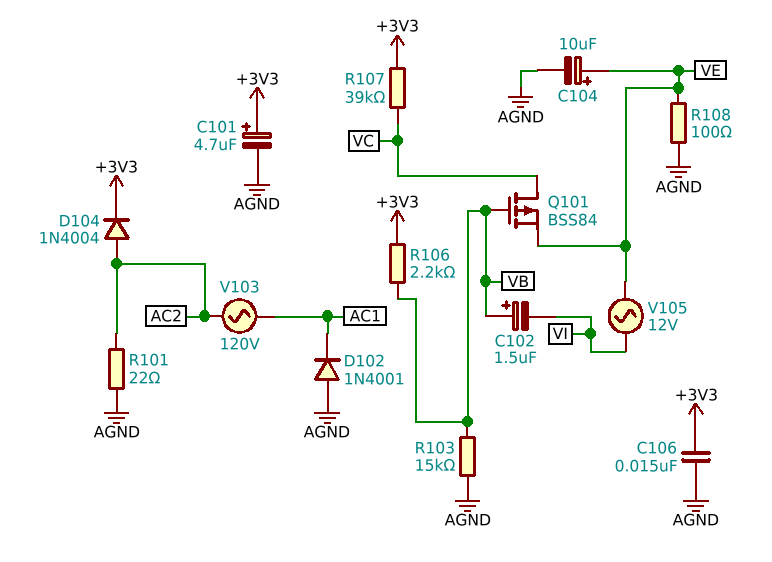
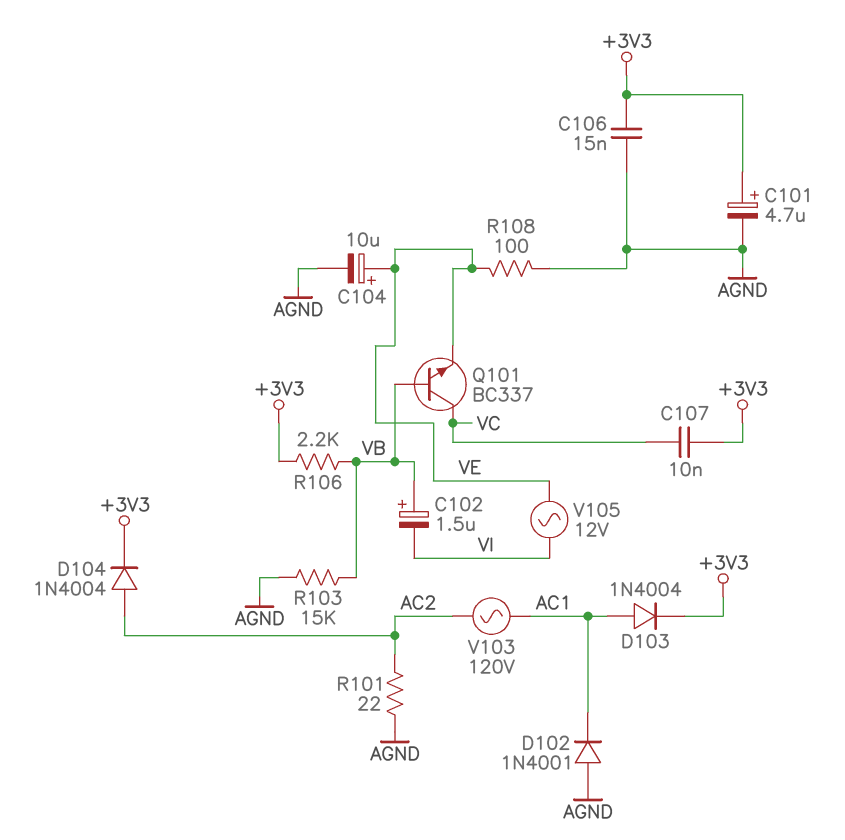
C107: none -> 10nF (+3V3, VC)
D103: none -> diode 1N4004 (A AC1, K +3V3)
Q101: PMOS BSS84 (G VB, D VC, S VE) -> NPN BC337 (B VB, C VC, E VE)
R107: 39k (+3V3, VC) -> none

